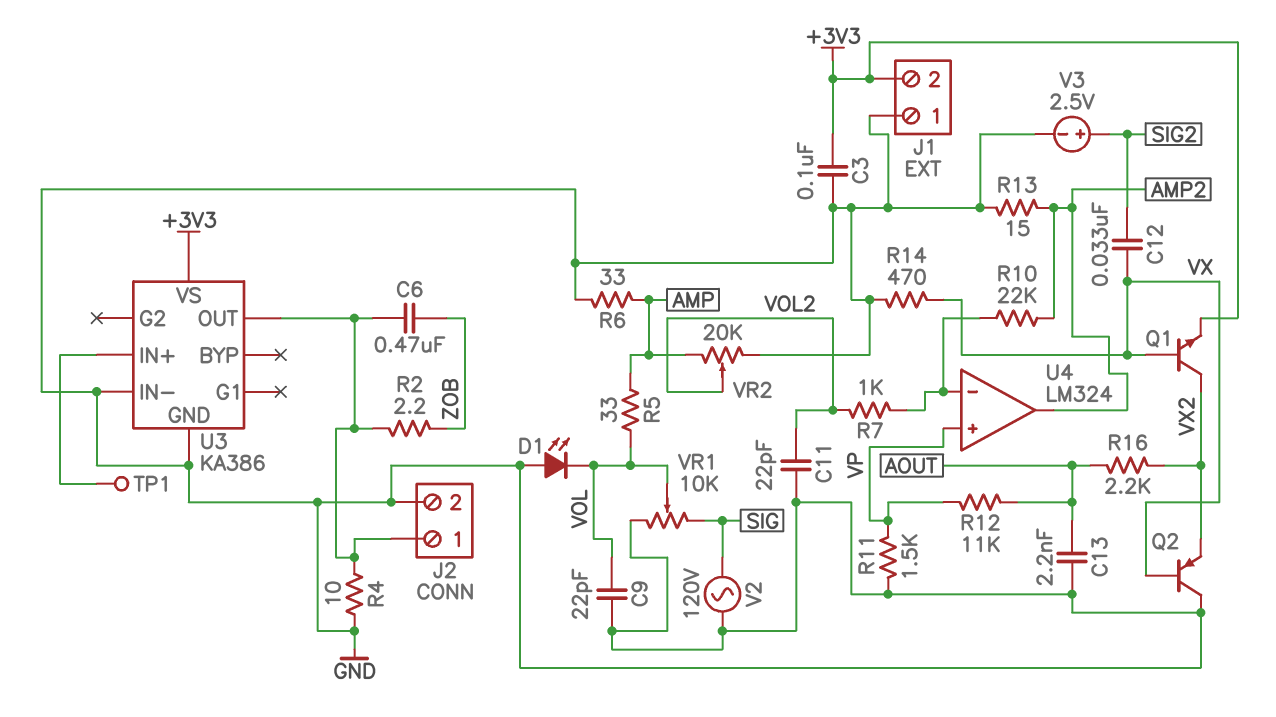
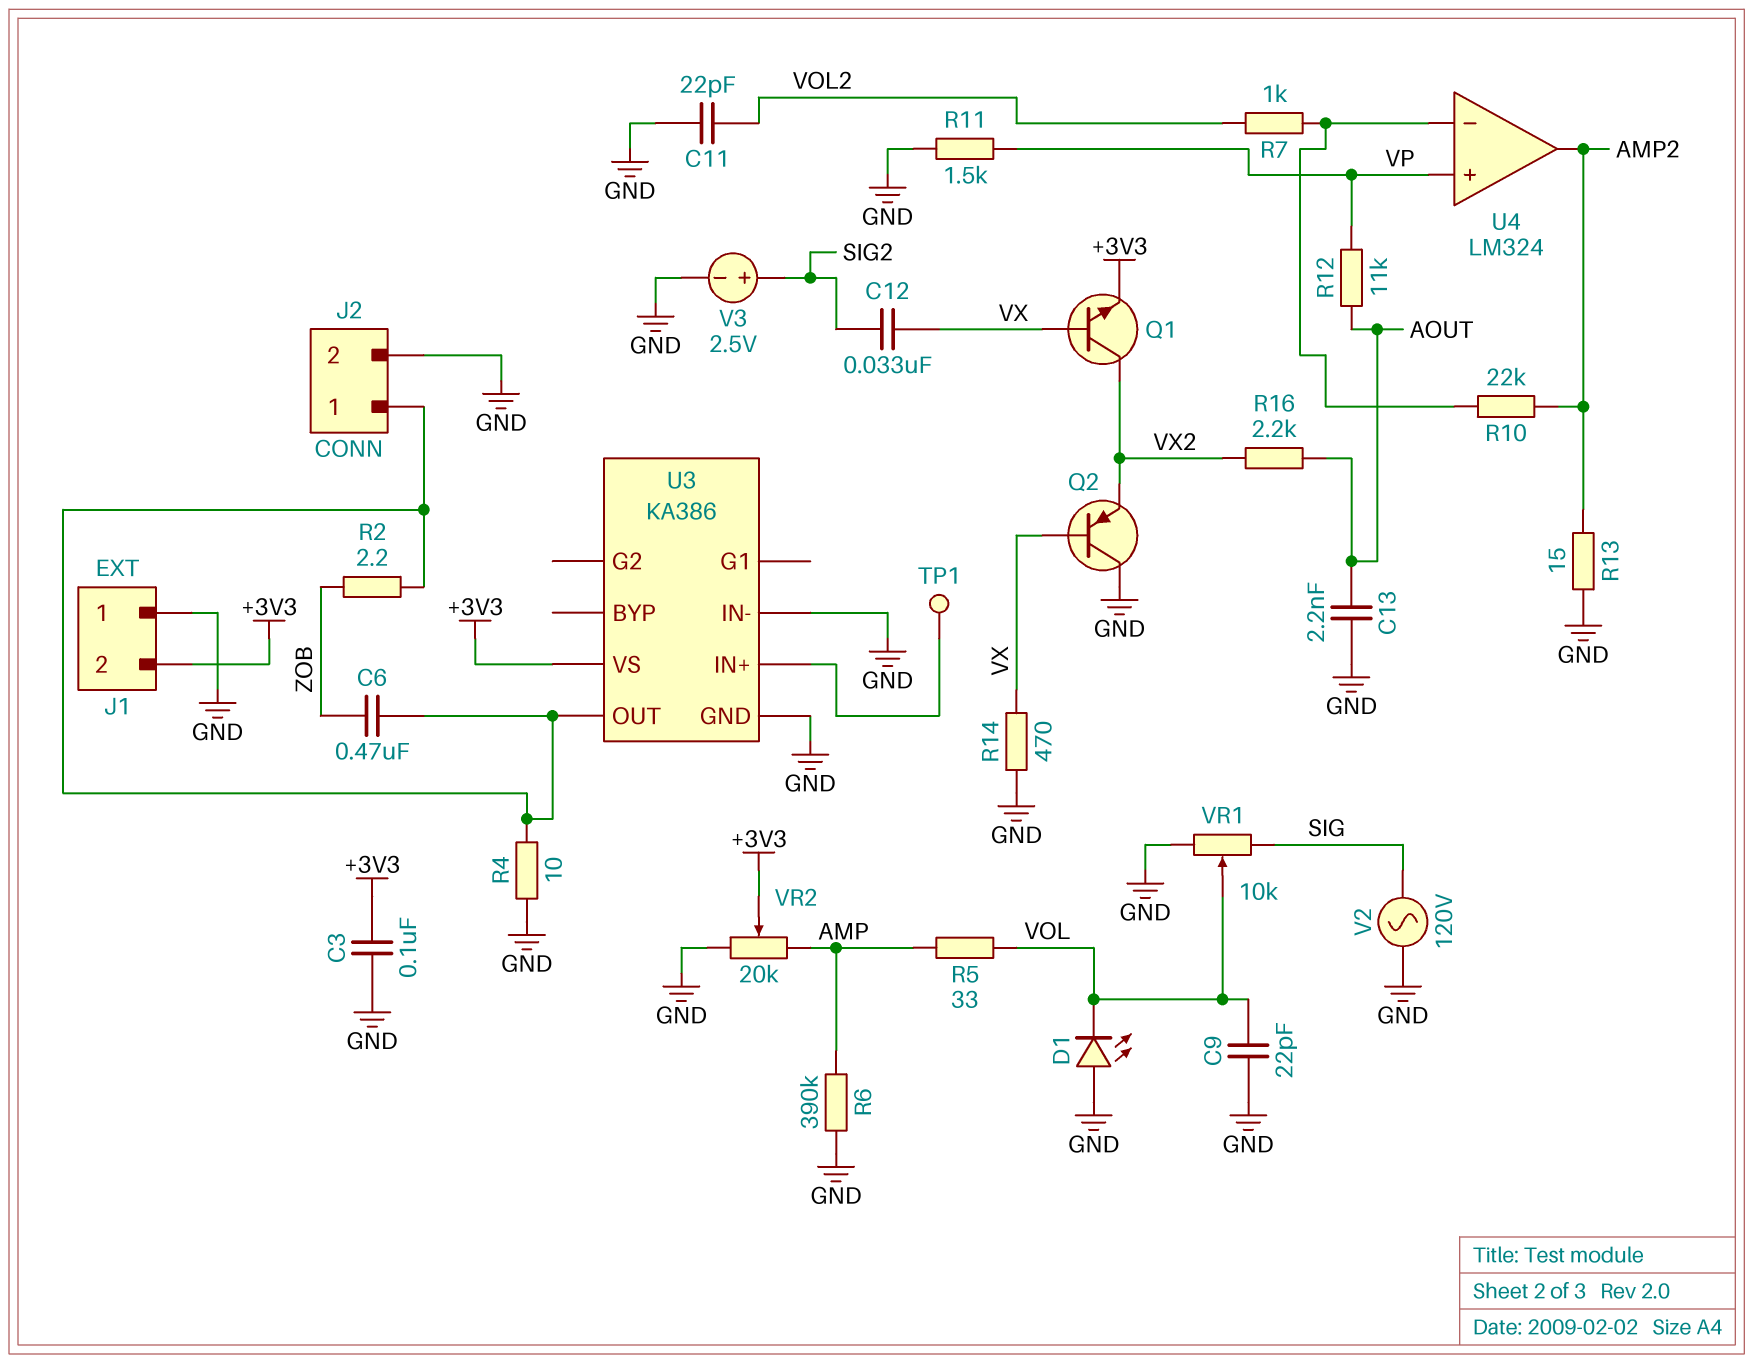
R6: 33 (AMP, GND) -> 390k (AMP, GND)
VR2: 20k (AMP, GND, wiper VOL2) -> 20k (AMP, GND, wiper +3V3)

